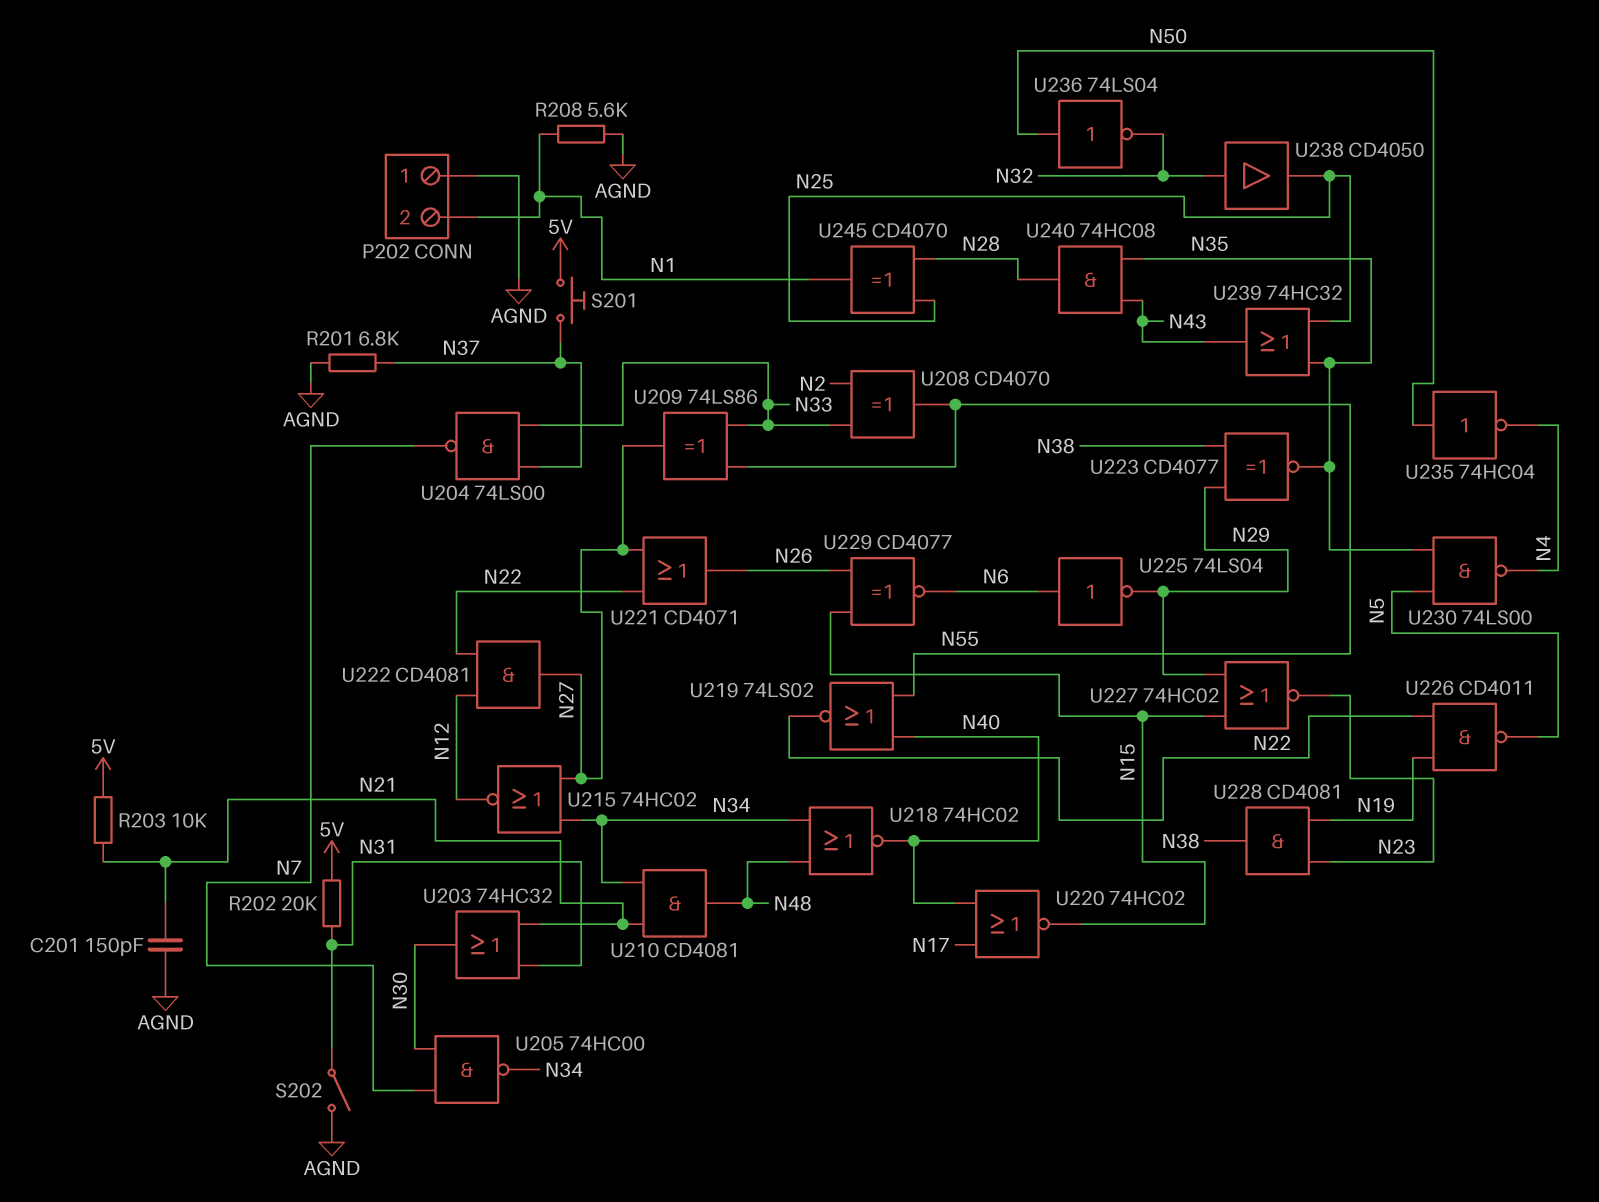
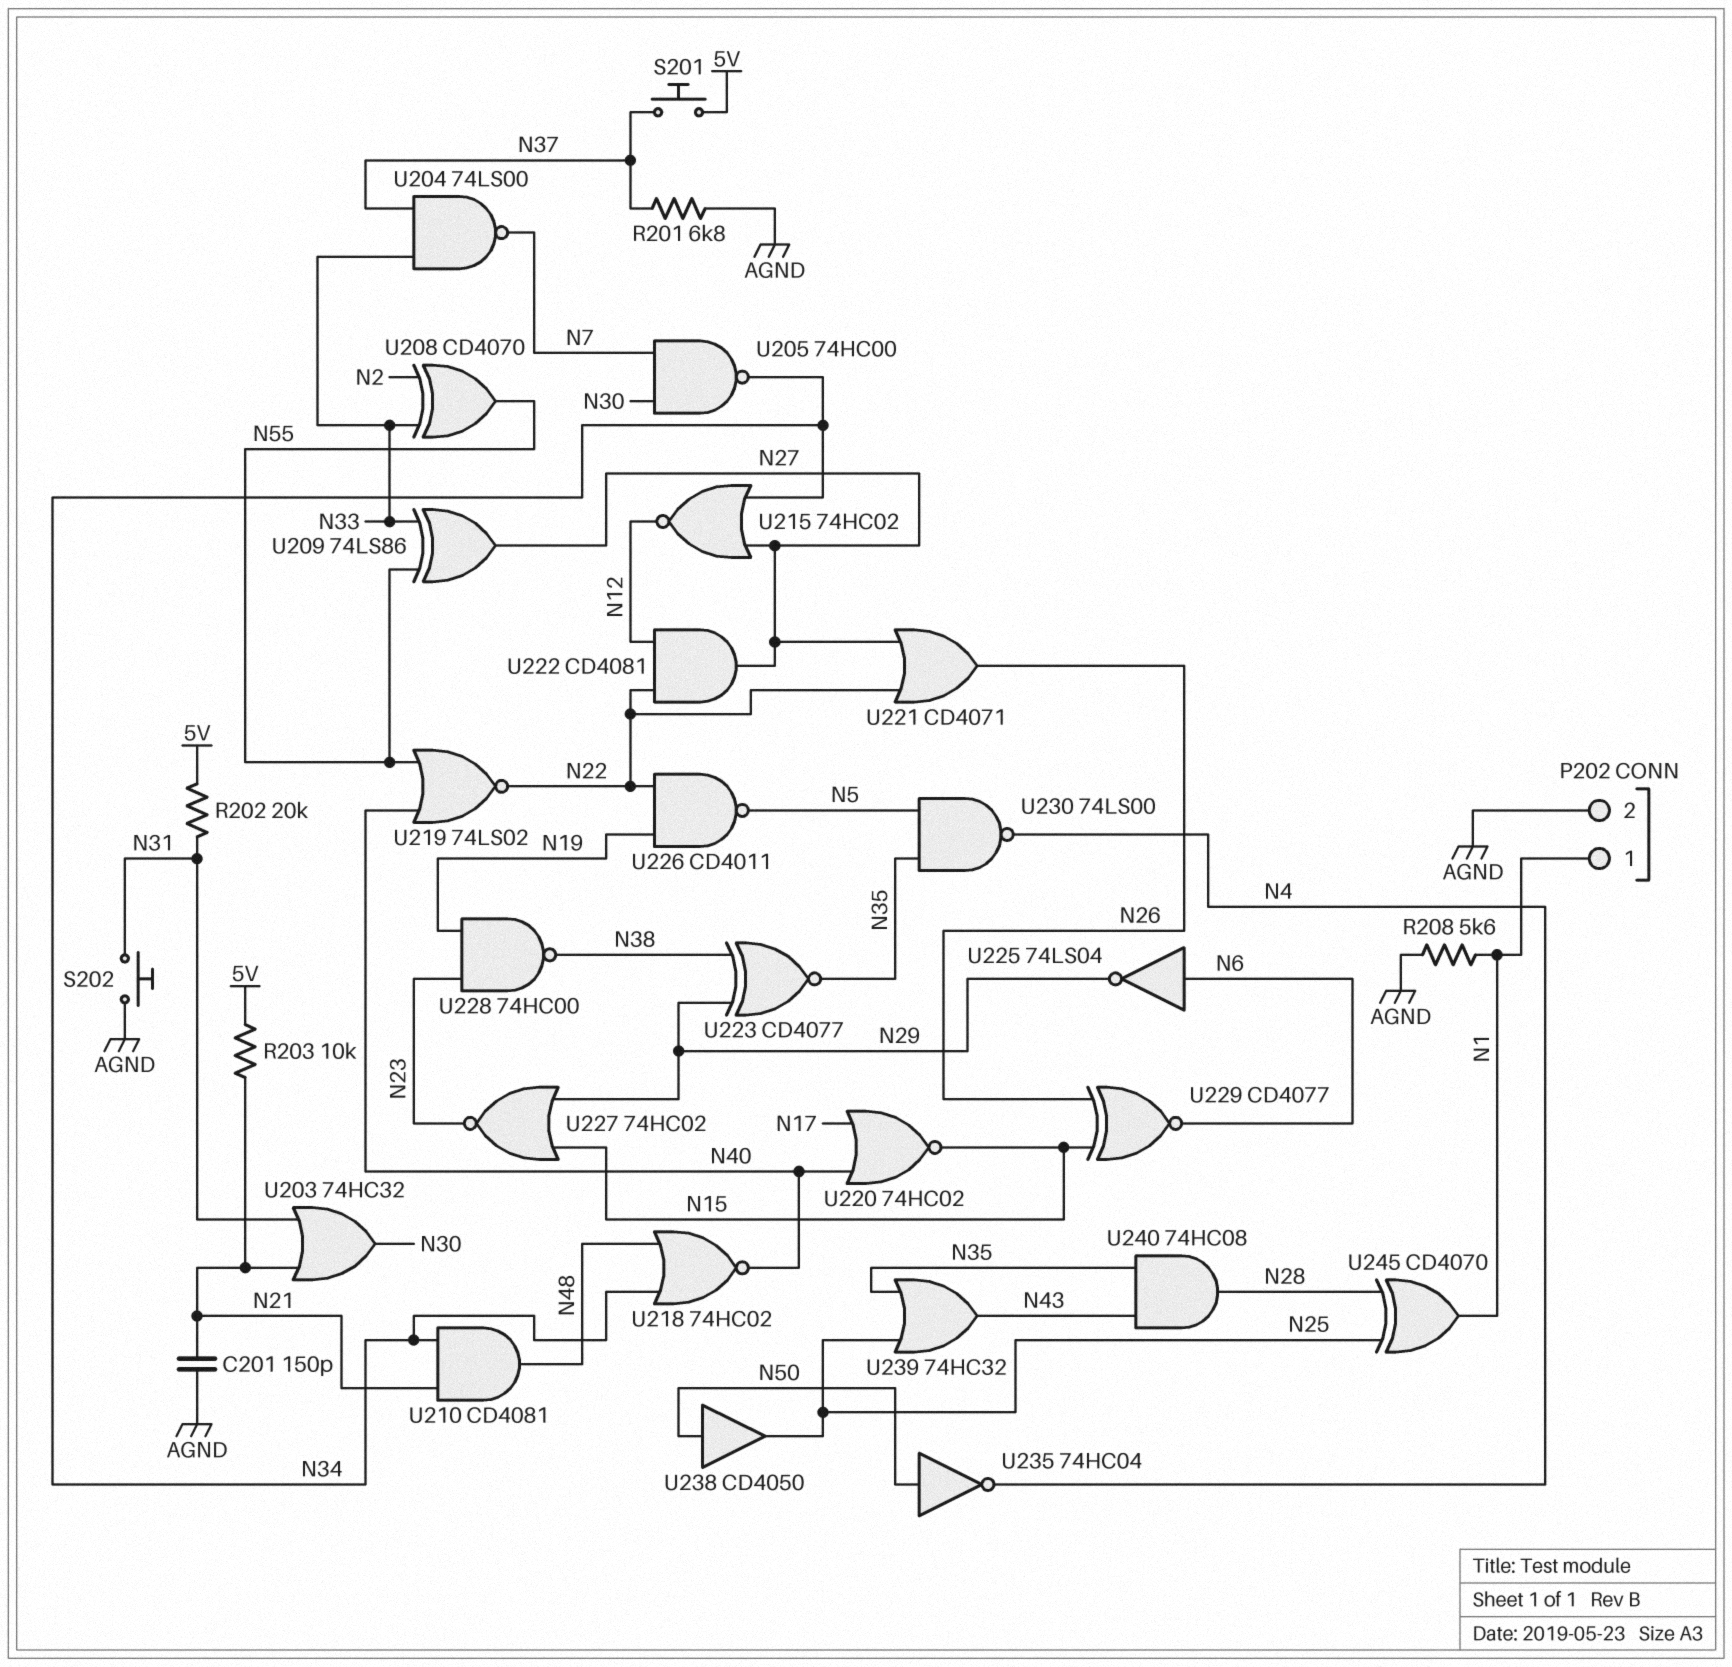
P202 pin 1: AGND -> N1
P202 pin 2: N1 -> AGND
S202: switch (AGND, N31) -> button (AGND, N31)
U228: AND CD4081 (in N19, in N23, out N38) -> NAND 74HC00 (in N19, in N23, out N38)
U236: NOT 74LS04 (in N50, out N32) -> none
U238: buffer CD4050 (in N32, out N25) -> buffer CD4050 (in N50, out N25)

